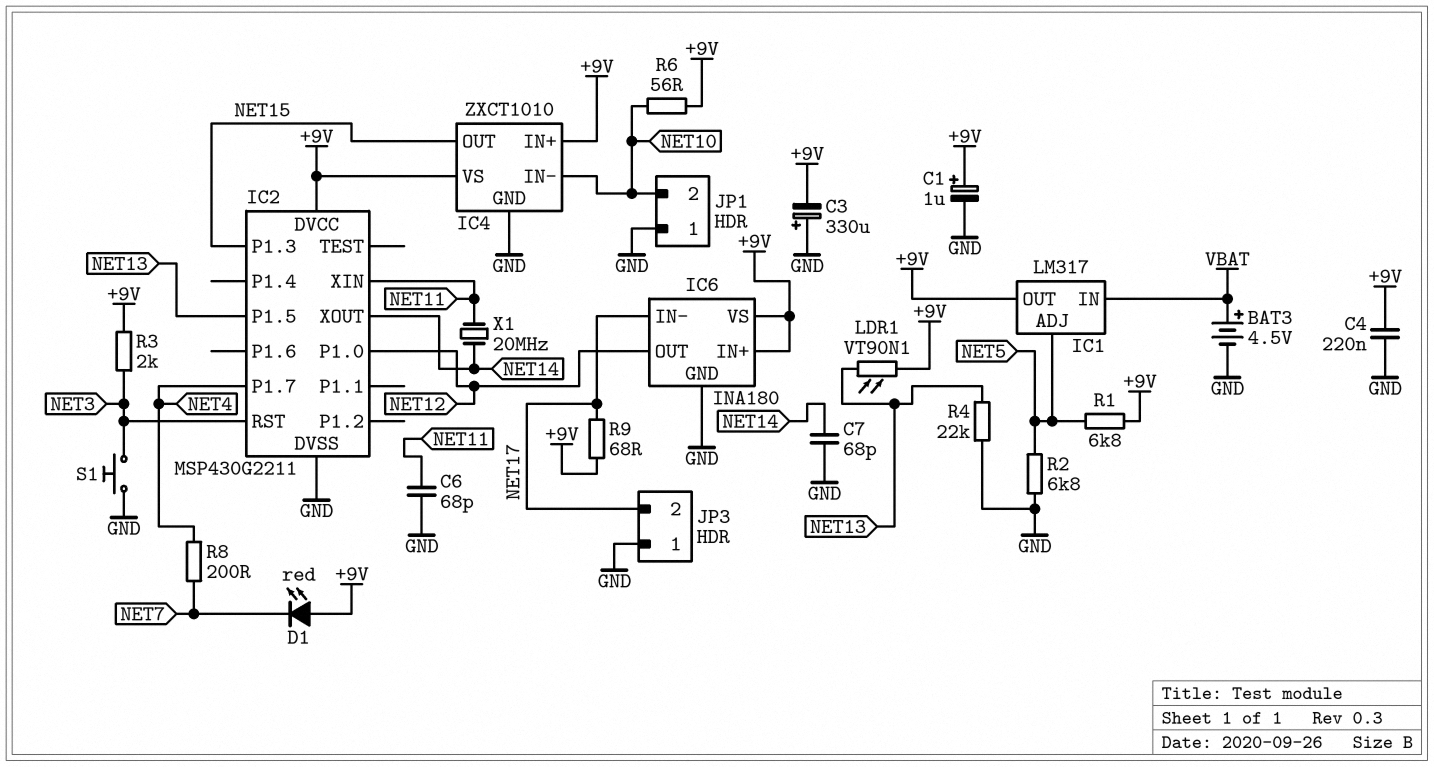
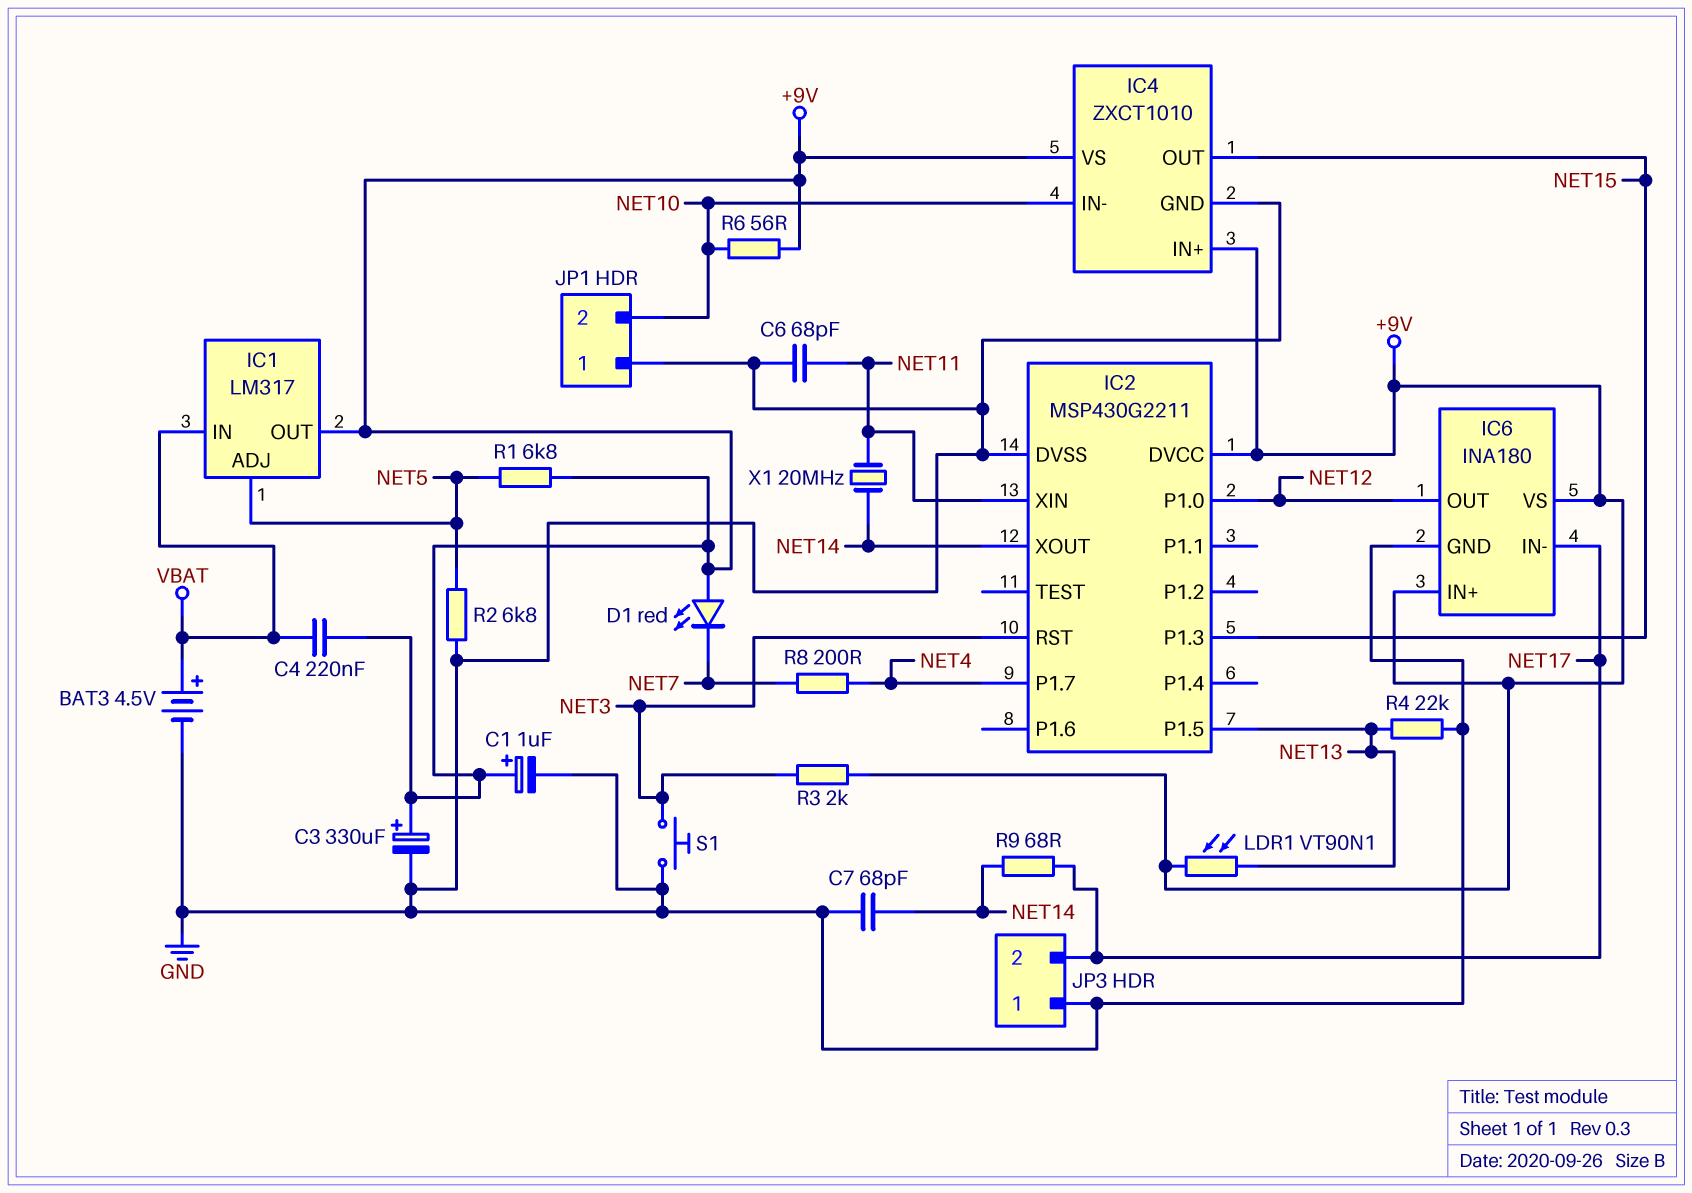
C3: 330uF (plus GND, minus +9V) -> 330uF (plus +9V, minus GND)
C4: 220nF (+9V, GND) -> 220nF (+9V, VBAT)
R9: 68 (+9V, NET17) -> 68 (NET14, NET17)

